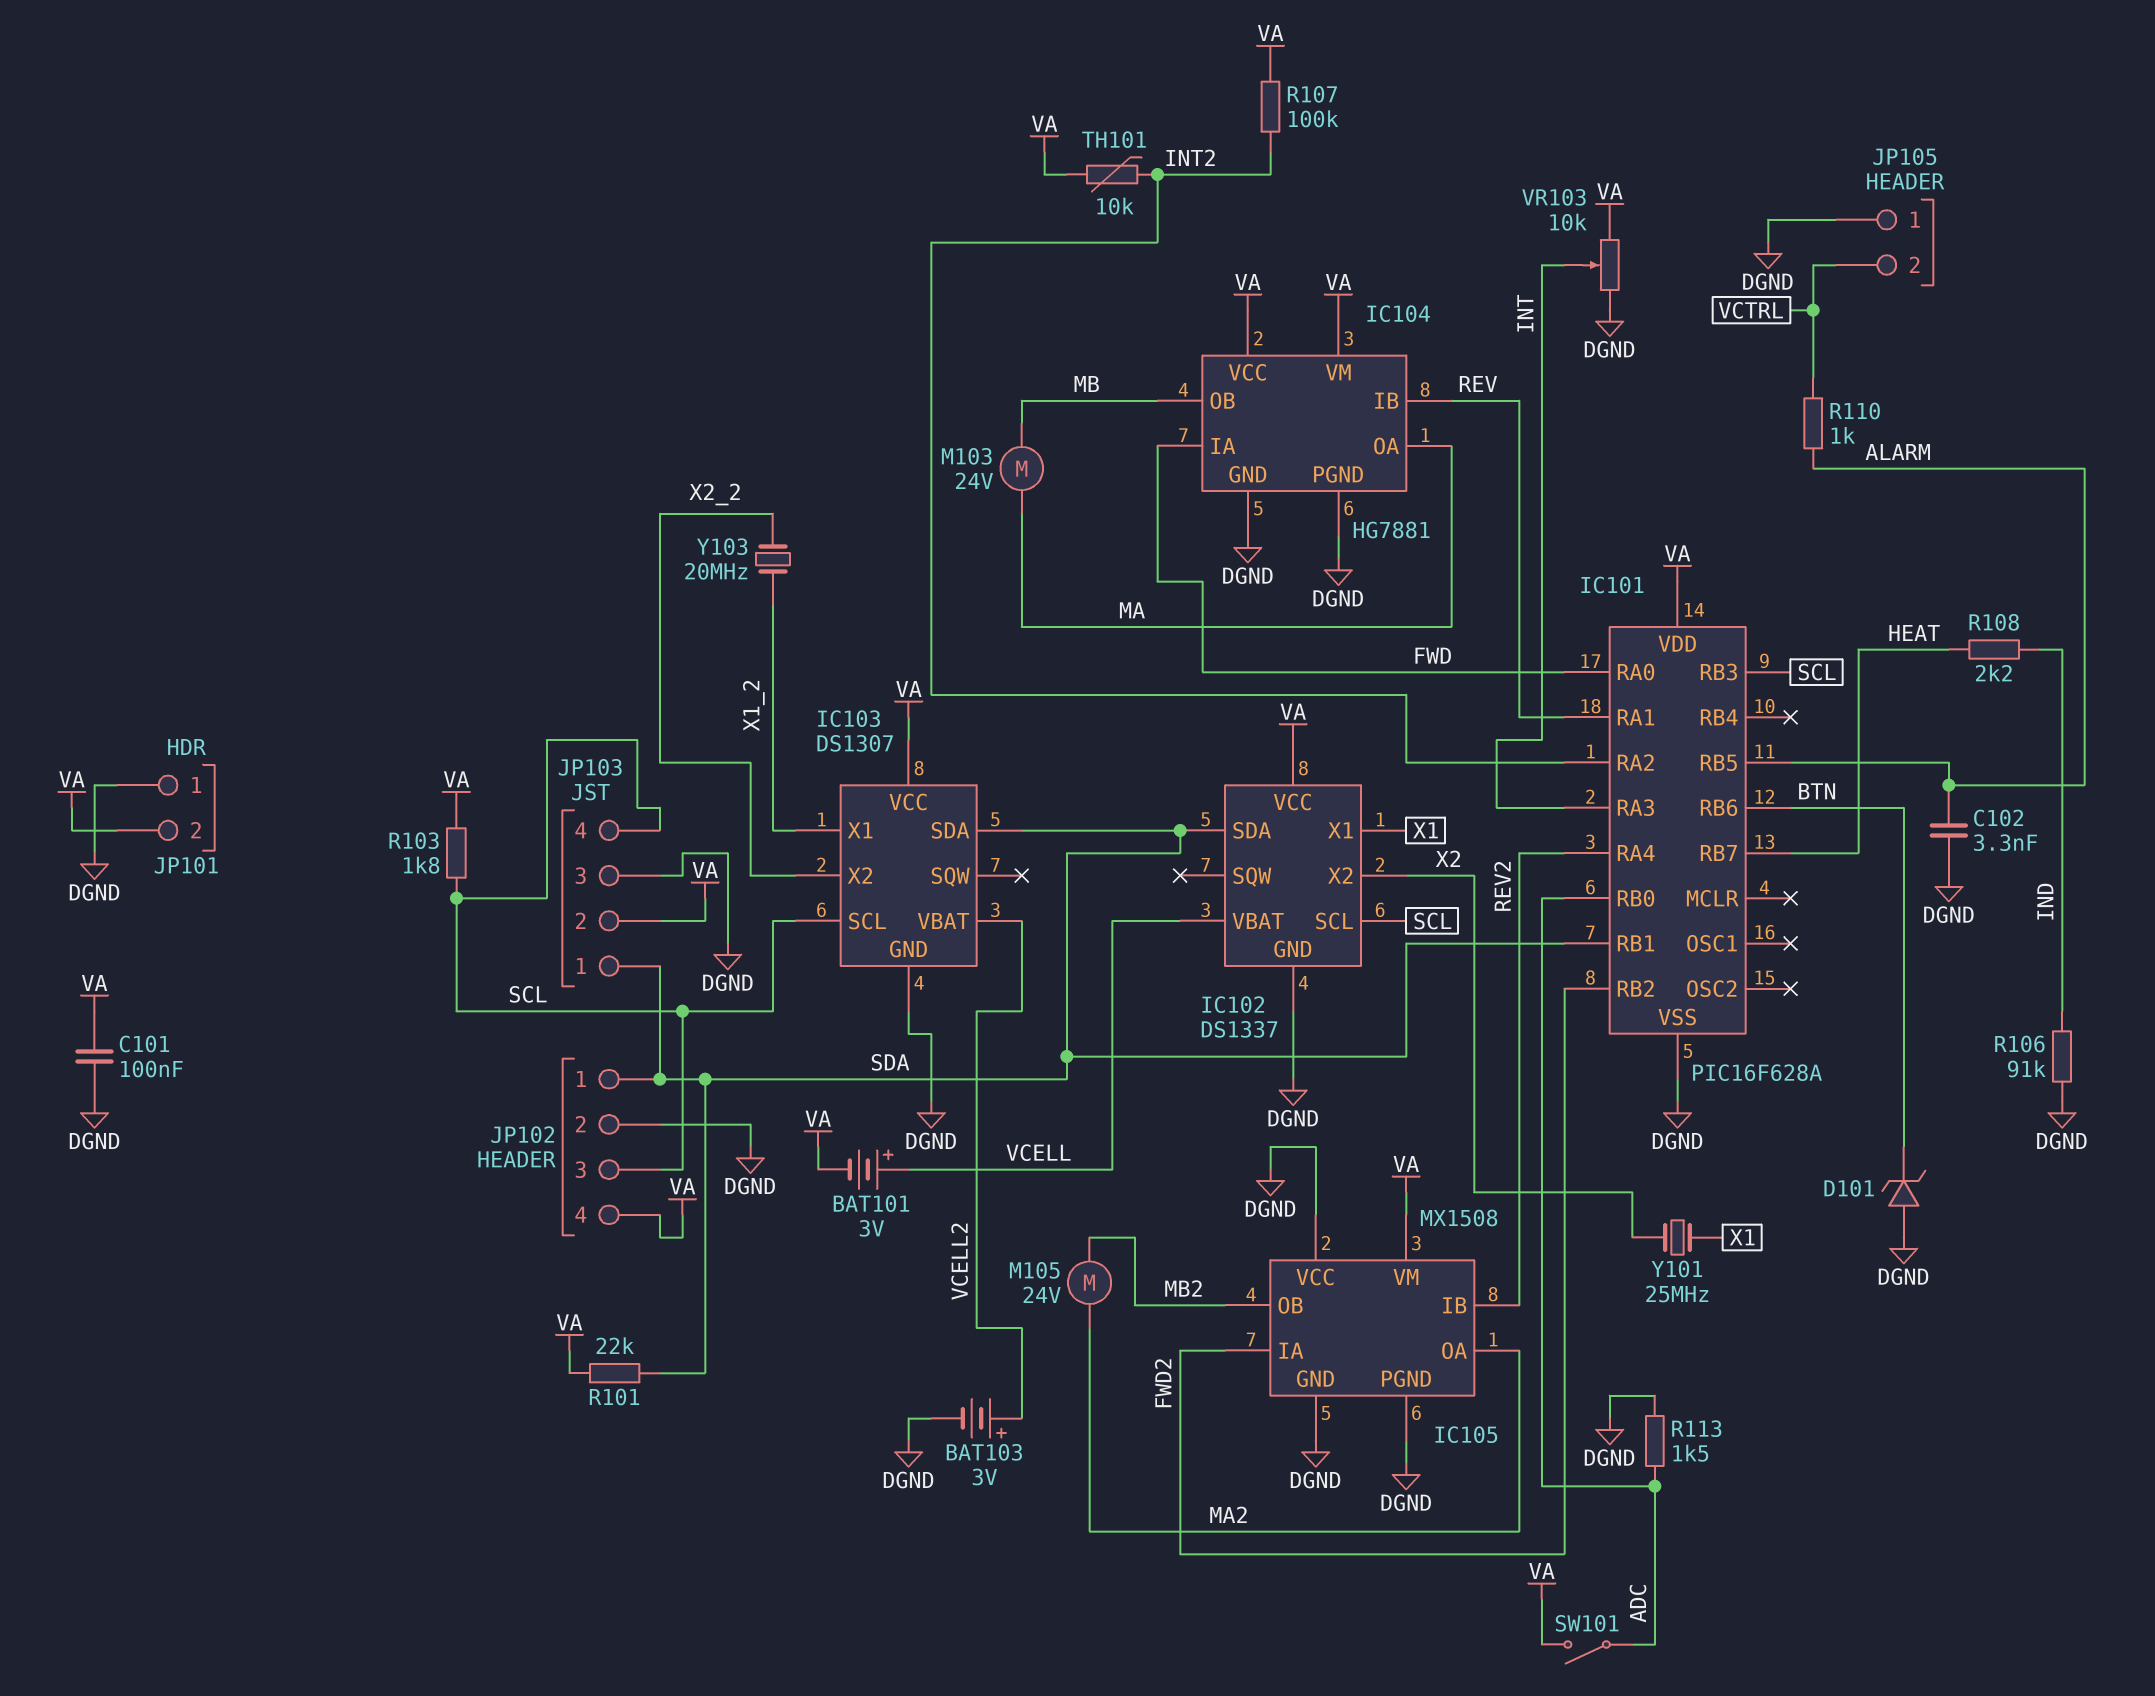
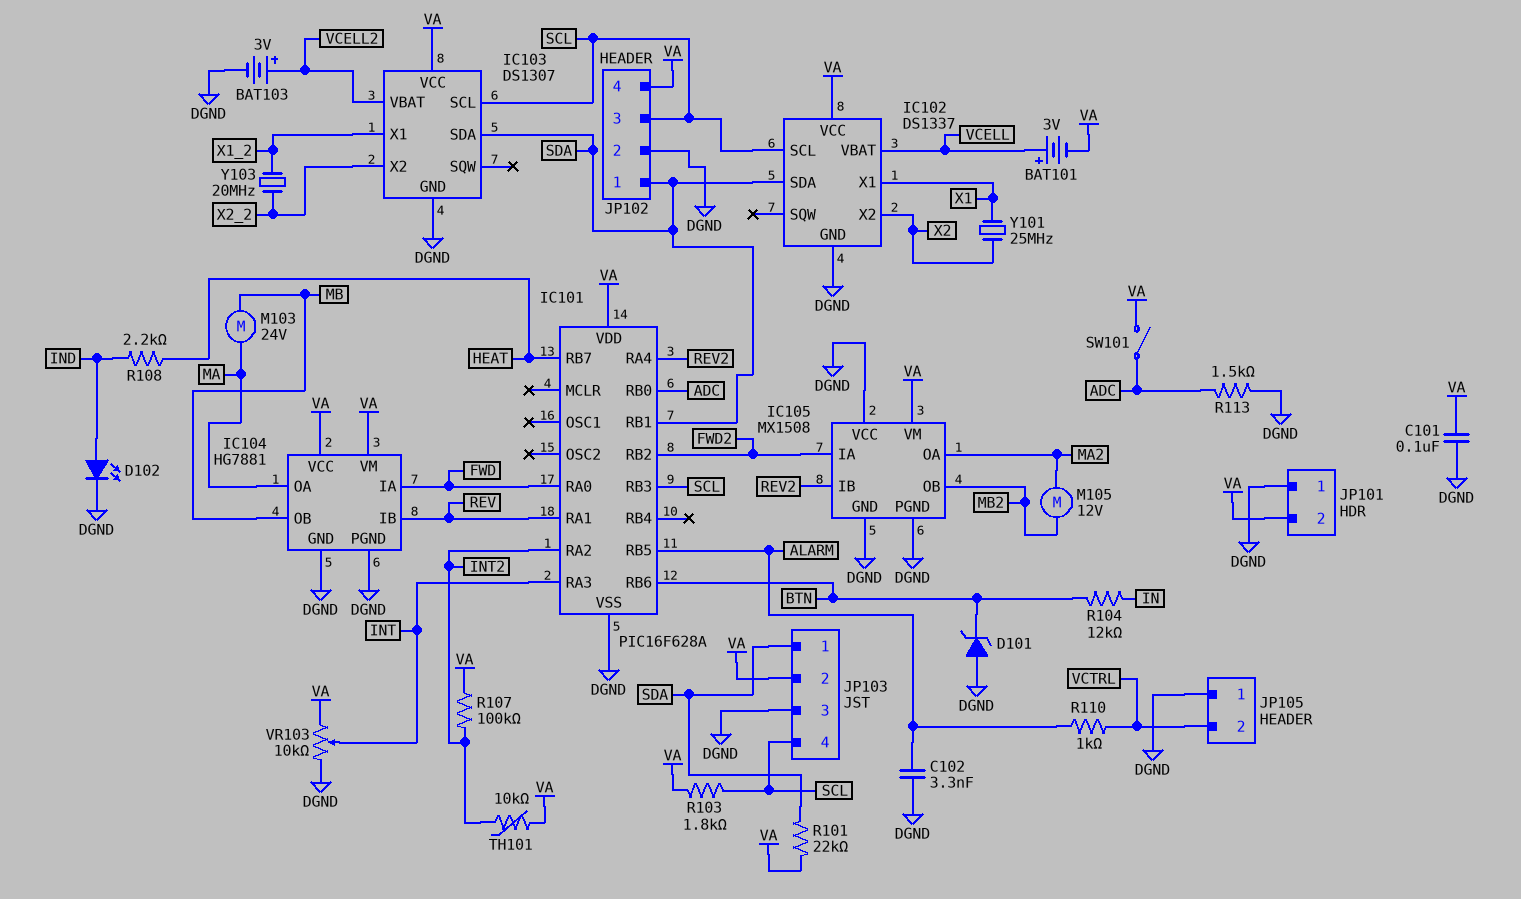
D102: none -> LED (A IND, K DGND)
M105: motor 24V (MA2, MB2) -> motor 12V (MA2, MB2)
R104: none -> 12k (BTN, IN)
R106: 91k (DGND, IND) -> none

